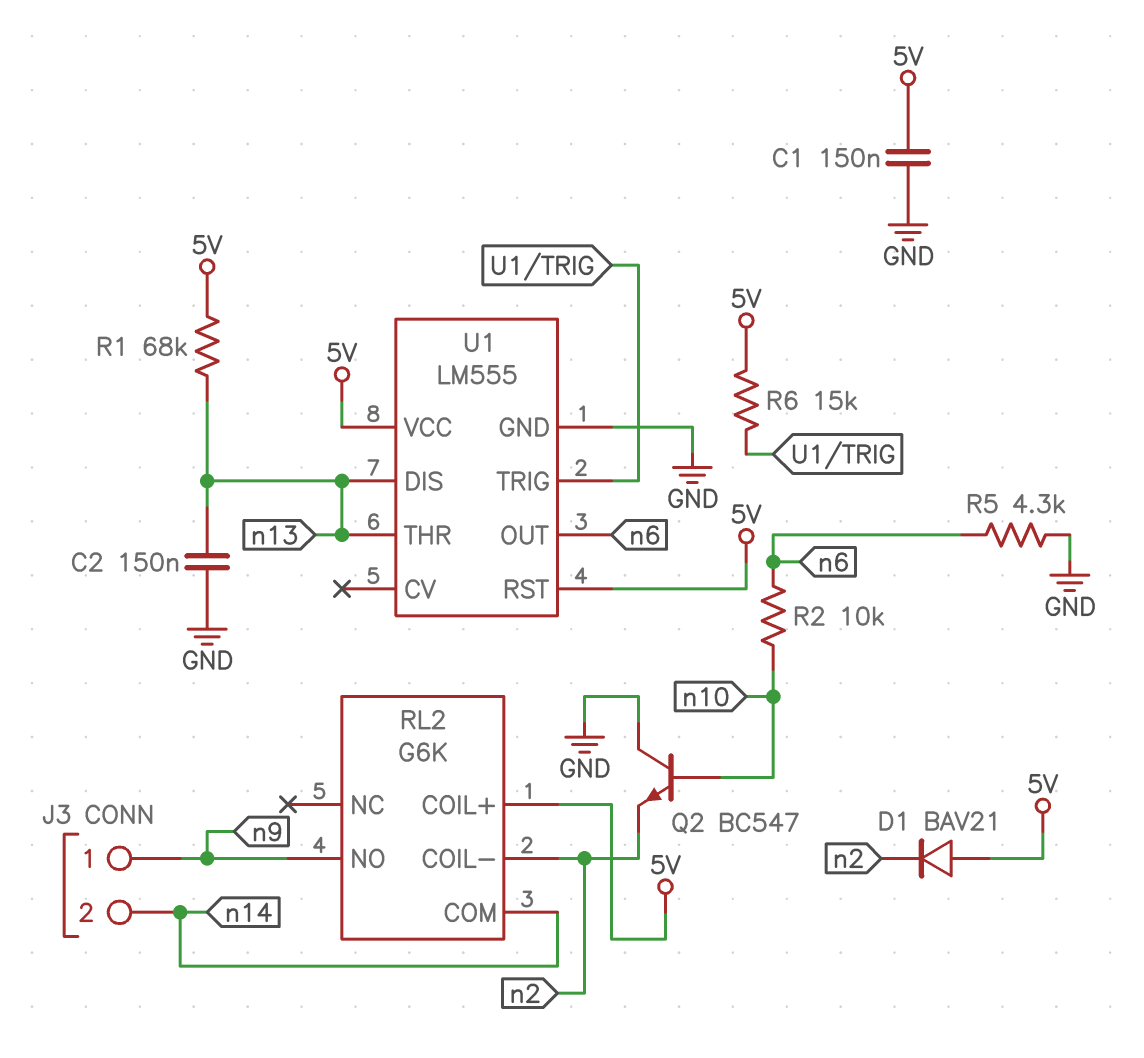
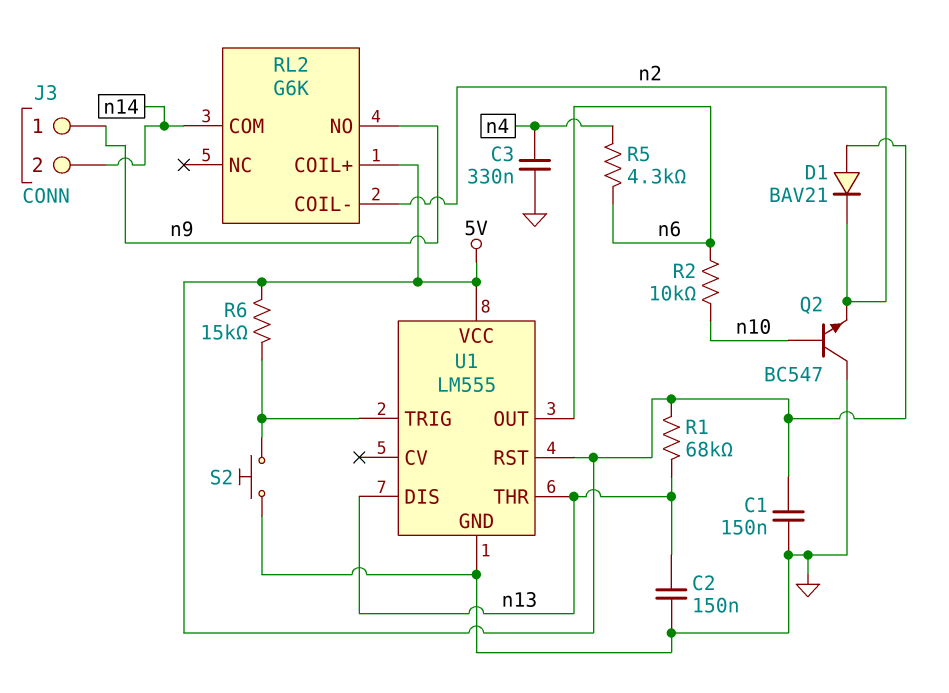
C3: none -> 330nF (GND, n4)
R5: 4.3k (GND, n6) -> 4.3k (n4, n6)
S2: none -> button (GND, U1/TRIG)

